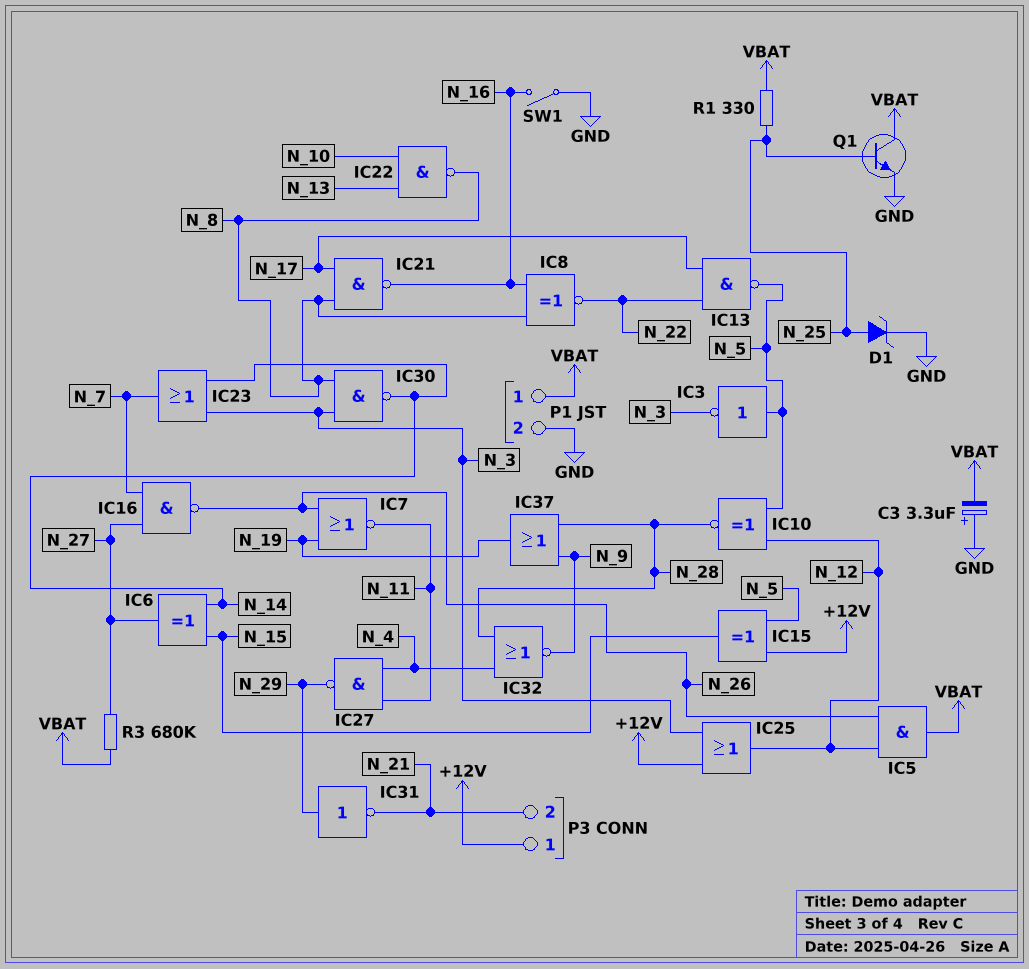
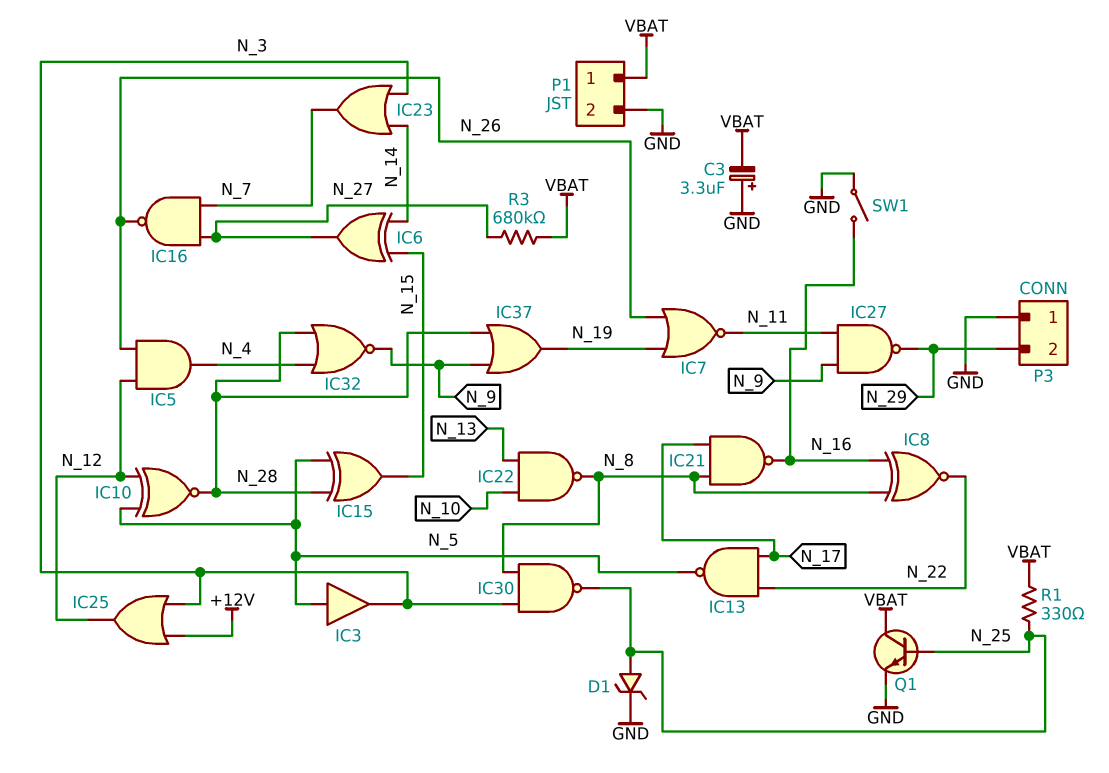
IC3: NOT (in N_5, out N_3) -> buffer (in N_5, out N_3)
IC5: AND (in N_12, in N_26, out VBAT) -> AND (in N_12, in N_26, out N_4)
IC15: XOR (in +12V, in N_5, out N_15) -> XOR (in N_5, in N_28, out N_15)
IC27: NAND (in N_4, in N_11, out N_29) -> NAND (in N_9, in N_11, out N_29)
IC30: NAND (in N_3, in N_8, out N_14) -> NAND (in N_3, in N_8, out N_25)
IC31: NOT (in N_29, out N_21) -> none
P3 pin 1: +12V -> GND
P3 pin 2: N_21 -> N_29

